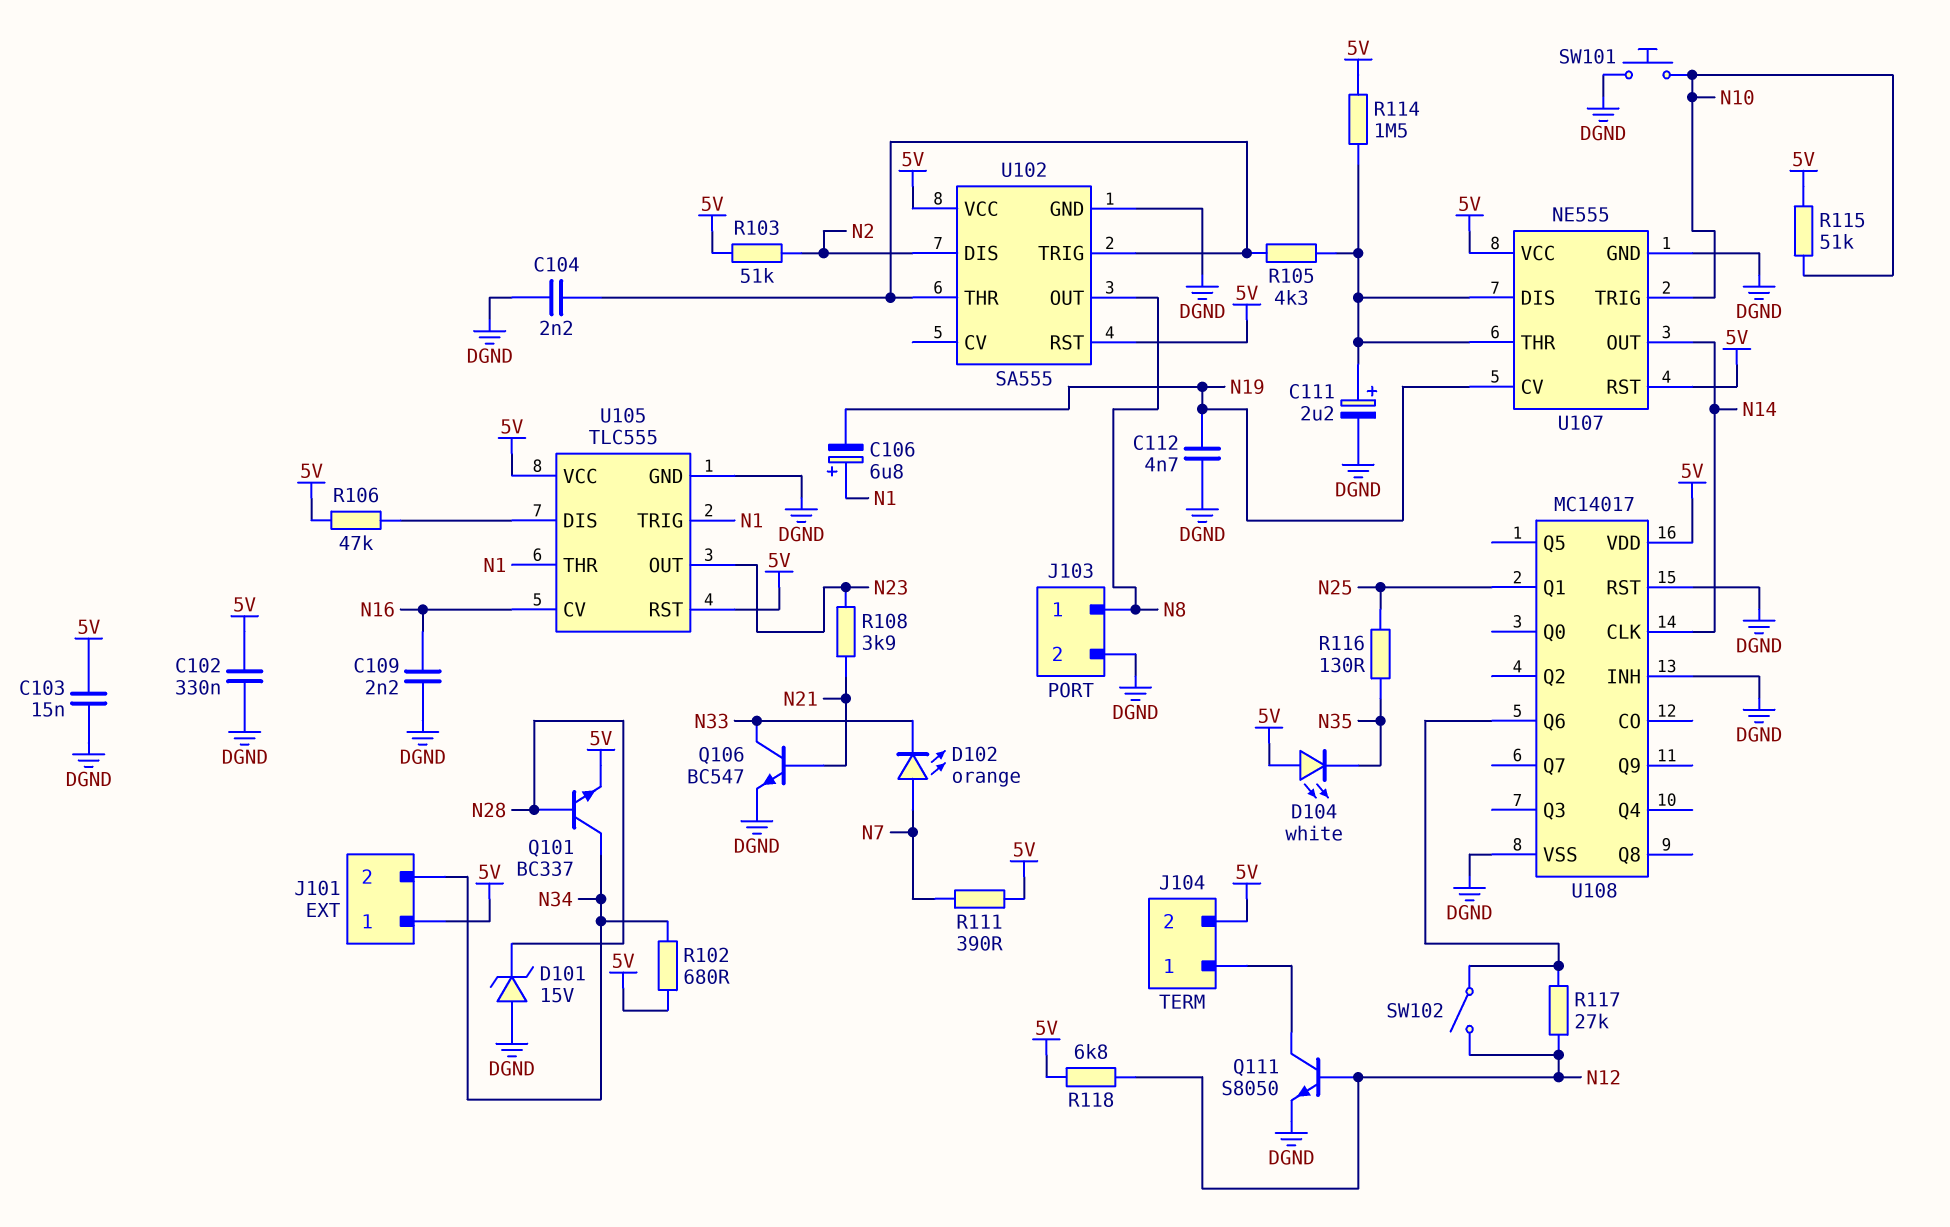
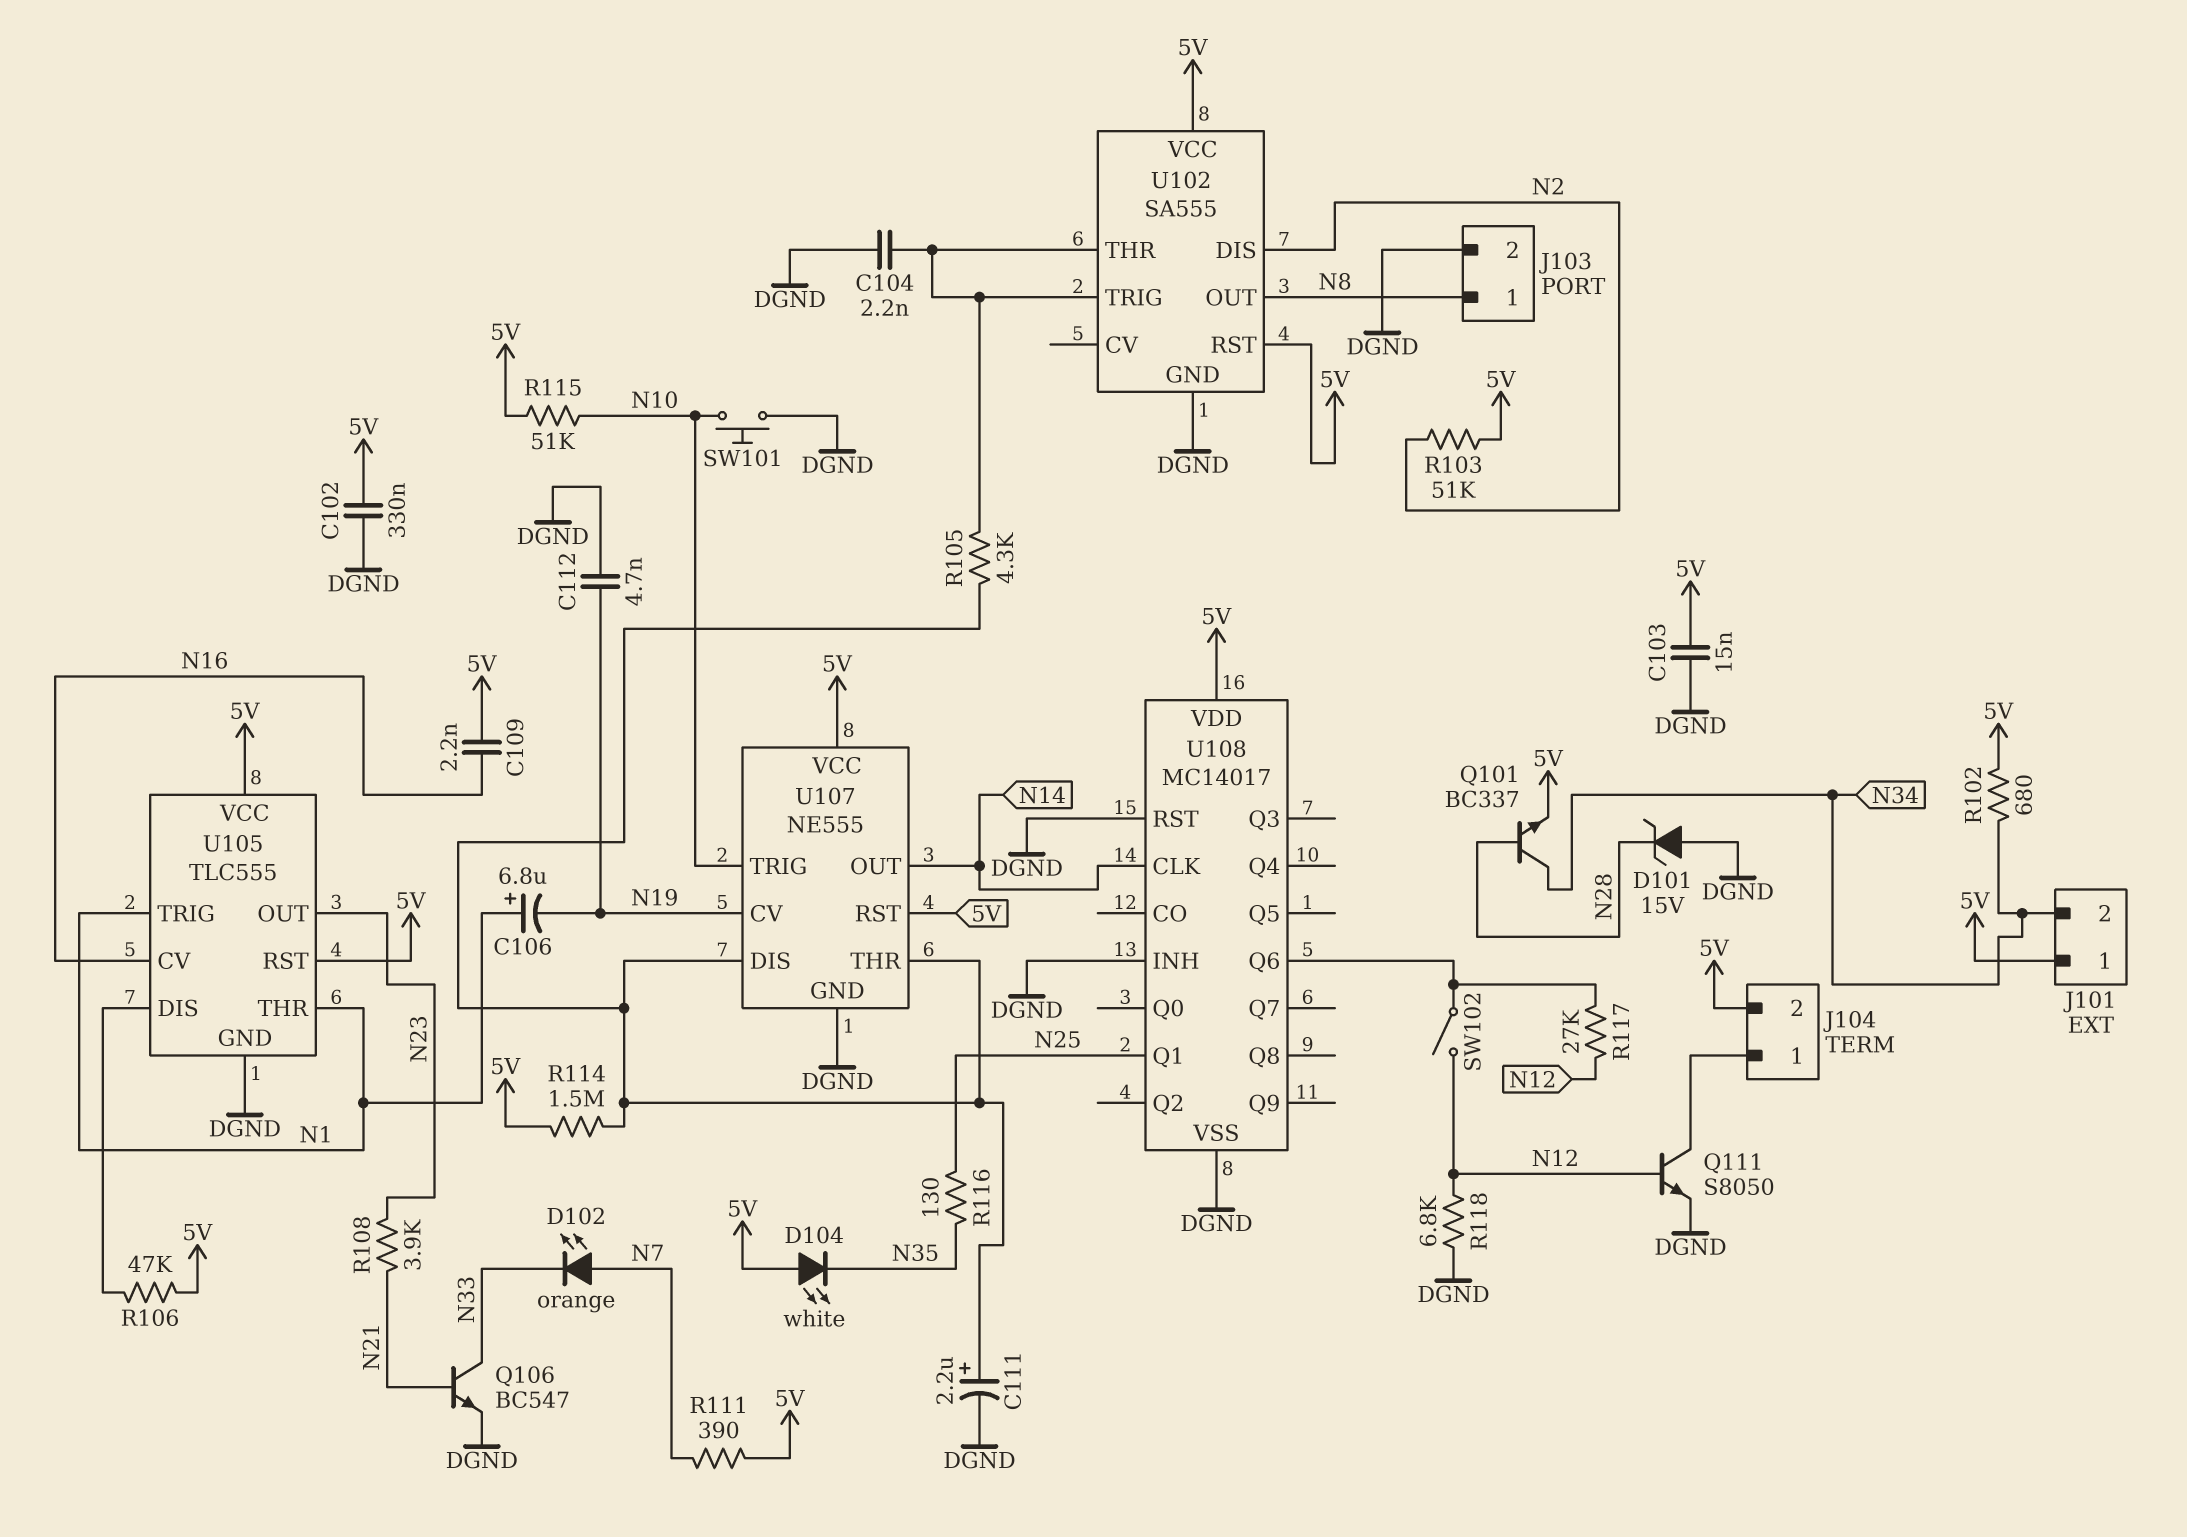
C109: 2.2nF (DGND, N16) -> 2.2nF (5V, N16)
R118: 6.8k (5V, N12) -> 6.8k (DGND, N12)

